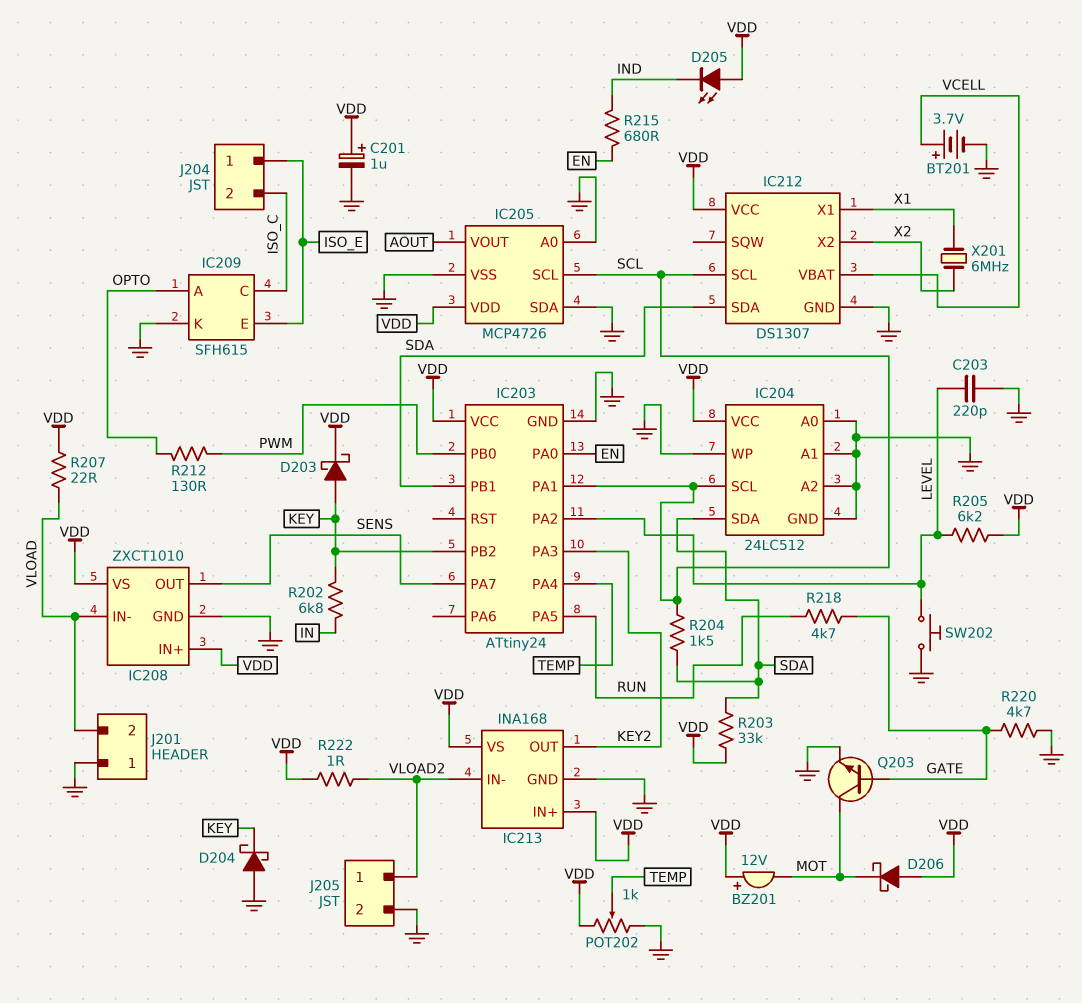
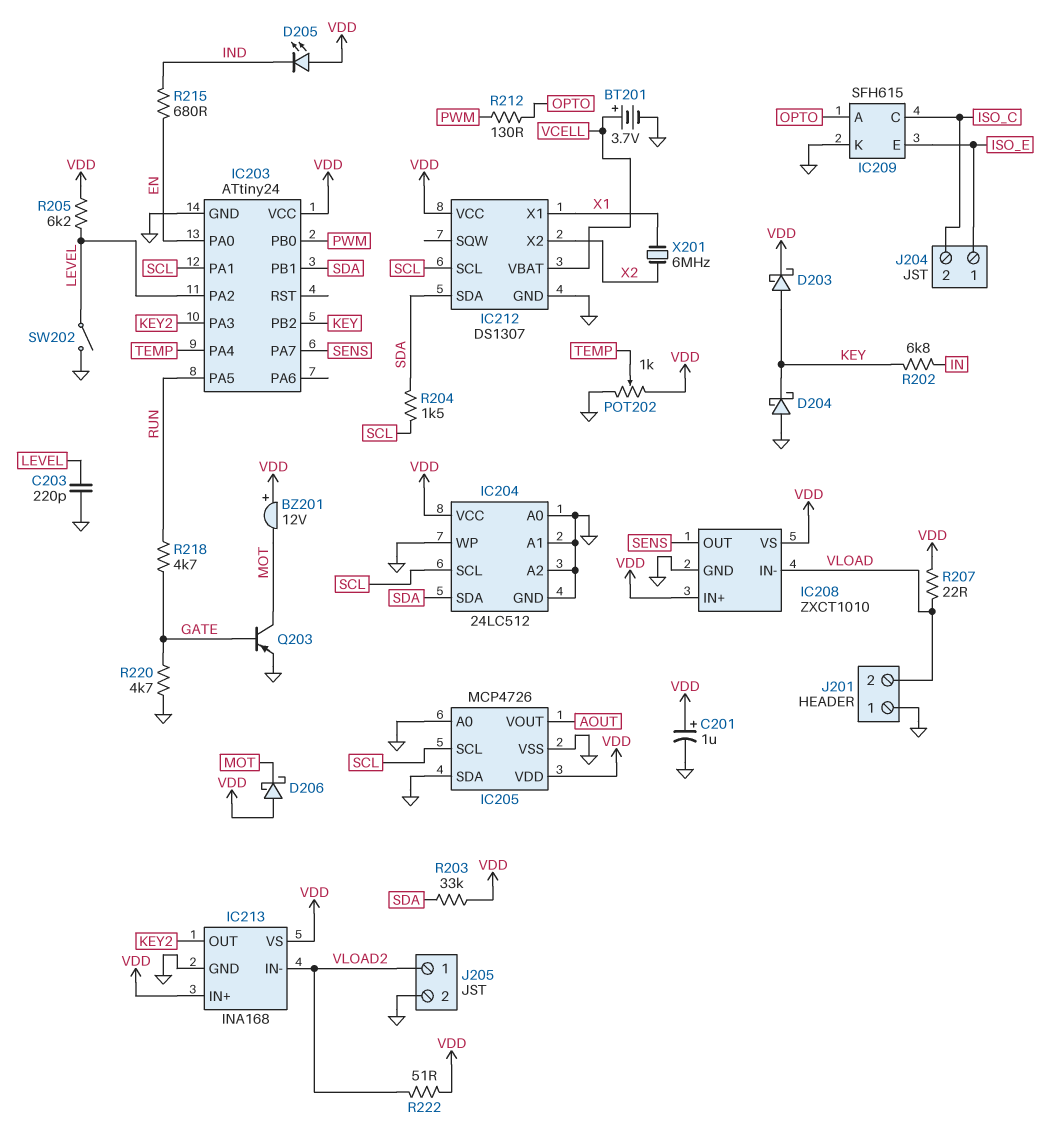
Q203: NPN (B GATE, C MOT, E GND) -> PNP (B GATE, C MOT, E GND)
R222: 1 (VDD, VLOAD2) -> 51 (VDD, VLOAD2)
SW202: button (GND, LEVEL) -> switch (GND, LEVEL)

